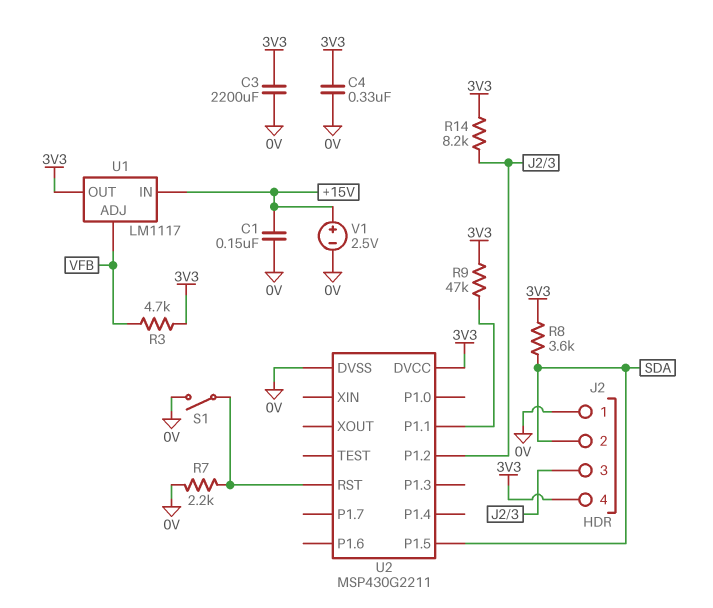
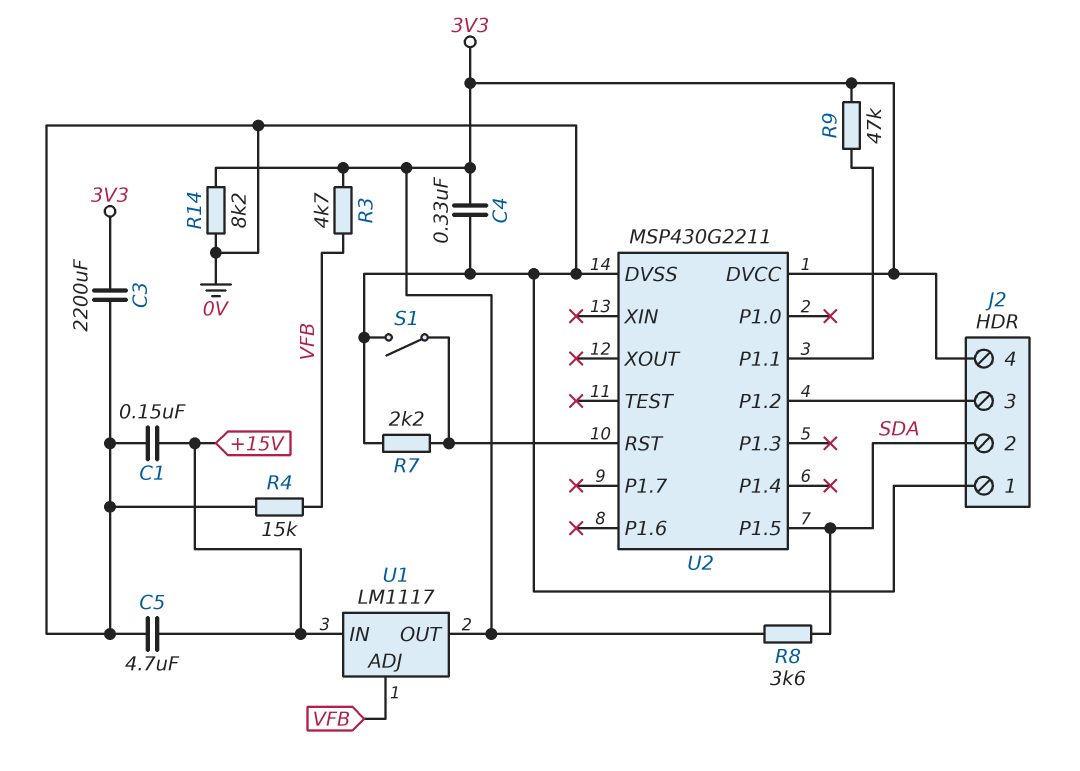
C5: none -> 4.7uF (+15V, 0V)
R4: none -> 15k (0V, VFB)
R14: 8.2k (3V3, J2/3) -> 8.2k (0V, 3V3)
V1: 2.5V (plus +15V, minus 0V) -> none

